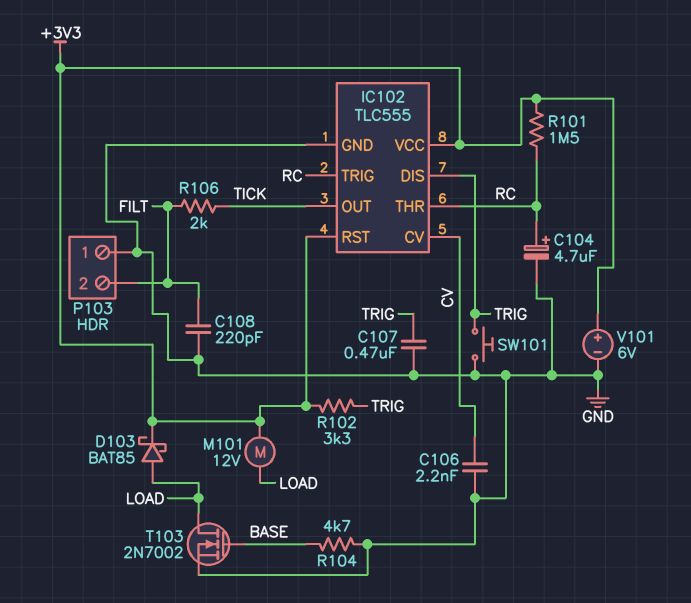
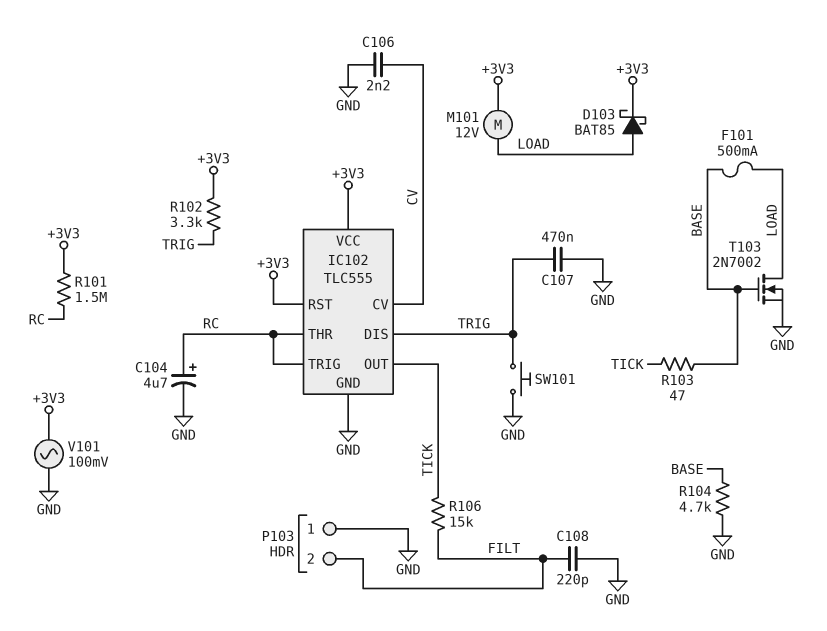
F101: none -> 500mA (BASE, LOAD)
R103: none -> 47 (BASE, TICK)
R106: 2k (FILT, TICK) -> 15k (FILT, TICK)
V101: 6V (plus +3V3, minus GND) -> AC 100mV (+3V3, GND)

